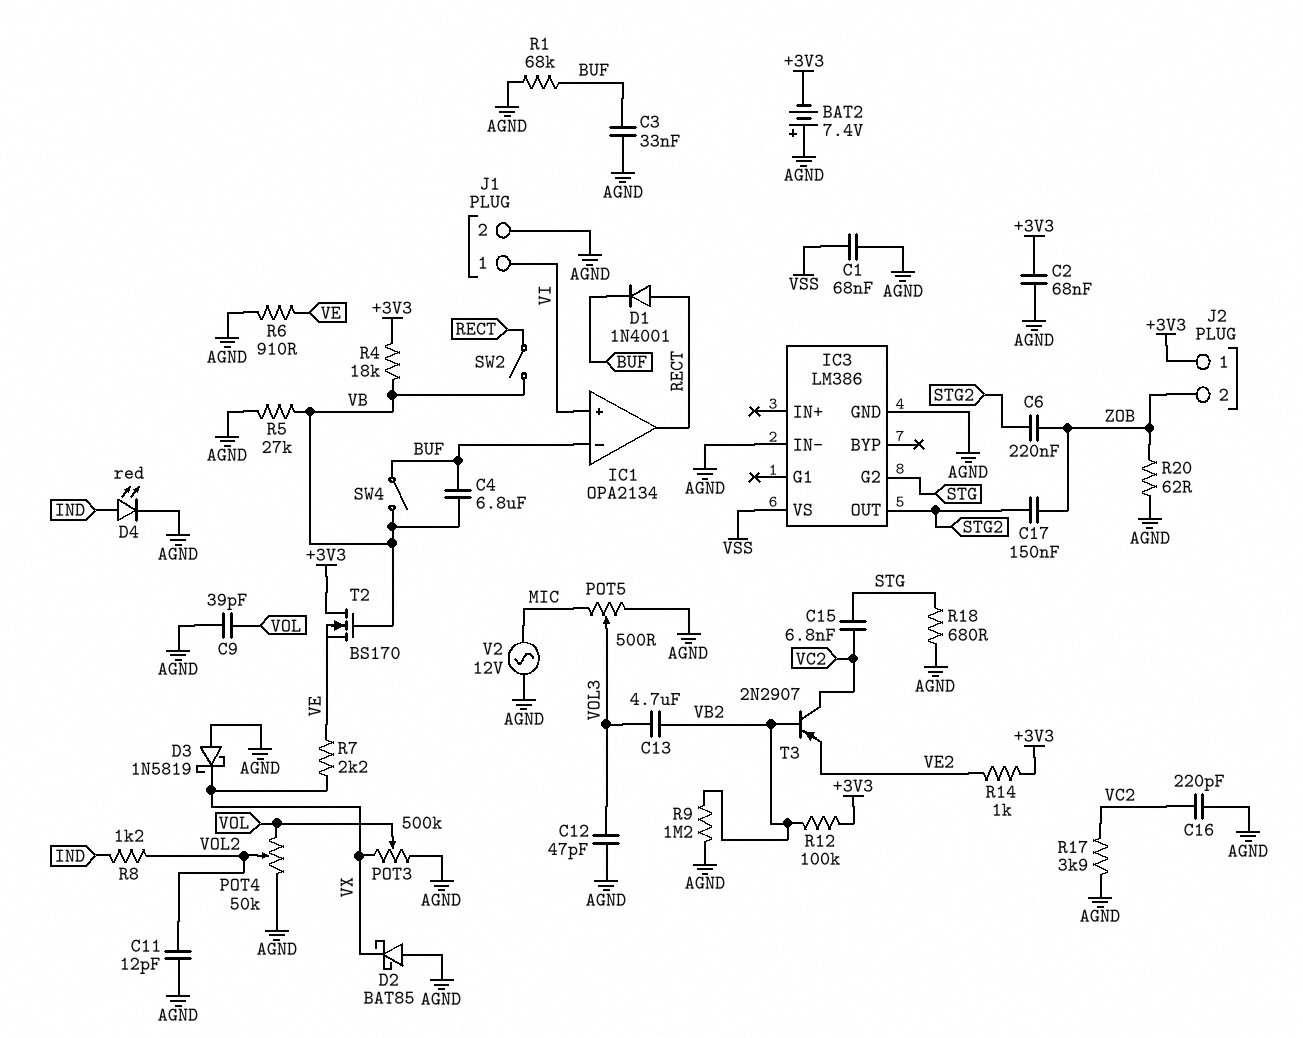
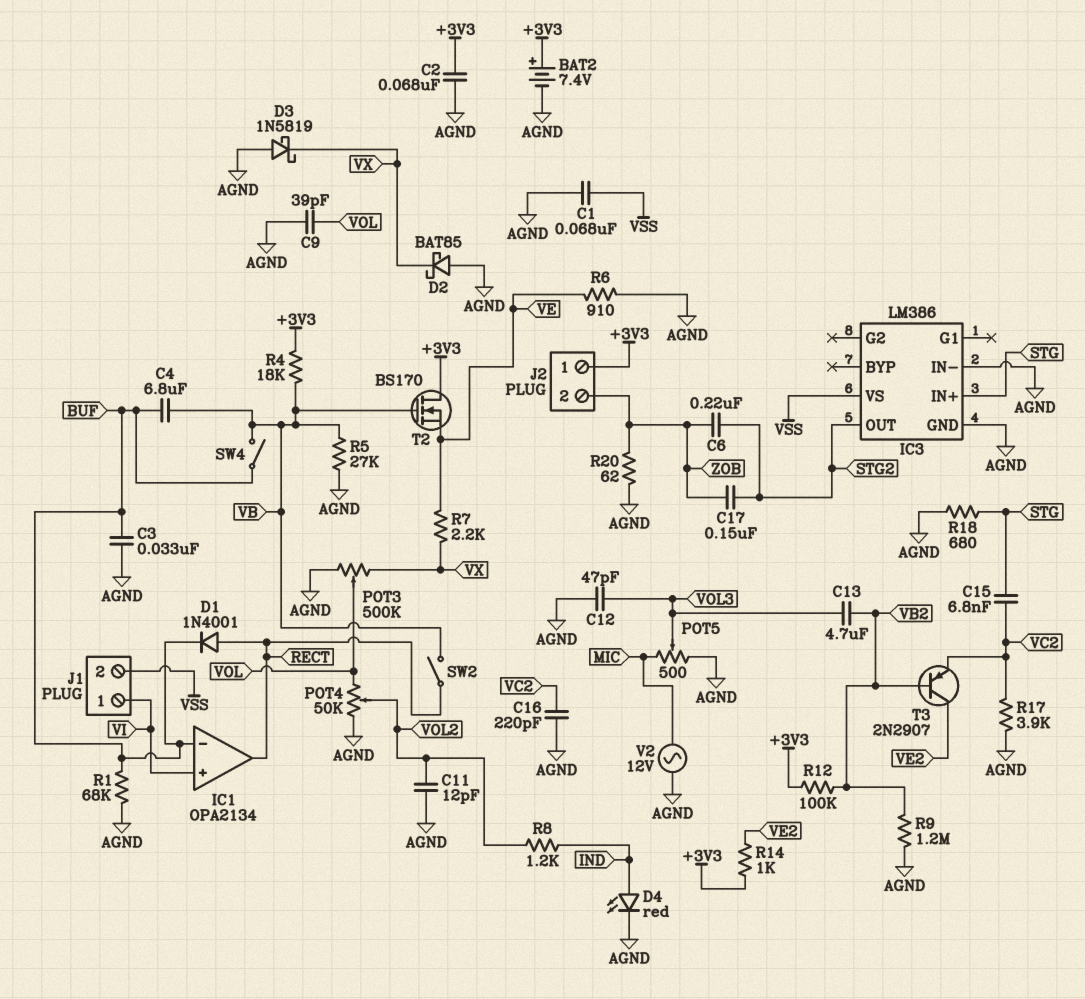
BAT2: 7.4V (plus AGND, minus +3V3) -> 7.4V (plus +3V3, minus AGND)
IC3 pin G2: STG -> none
IC3 pin IN+: none -> STG
J1 pin 2: AGND -> VSS
T3: PNP 2N2907 (B VB2, C VC2, E VE2) -> PNP 2N2907 (B VB2, C VE2, E VC2)

